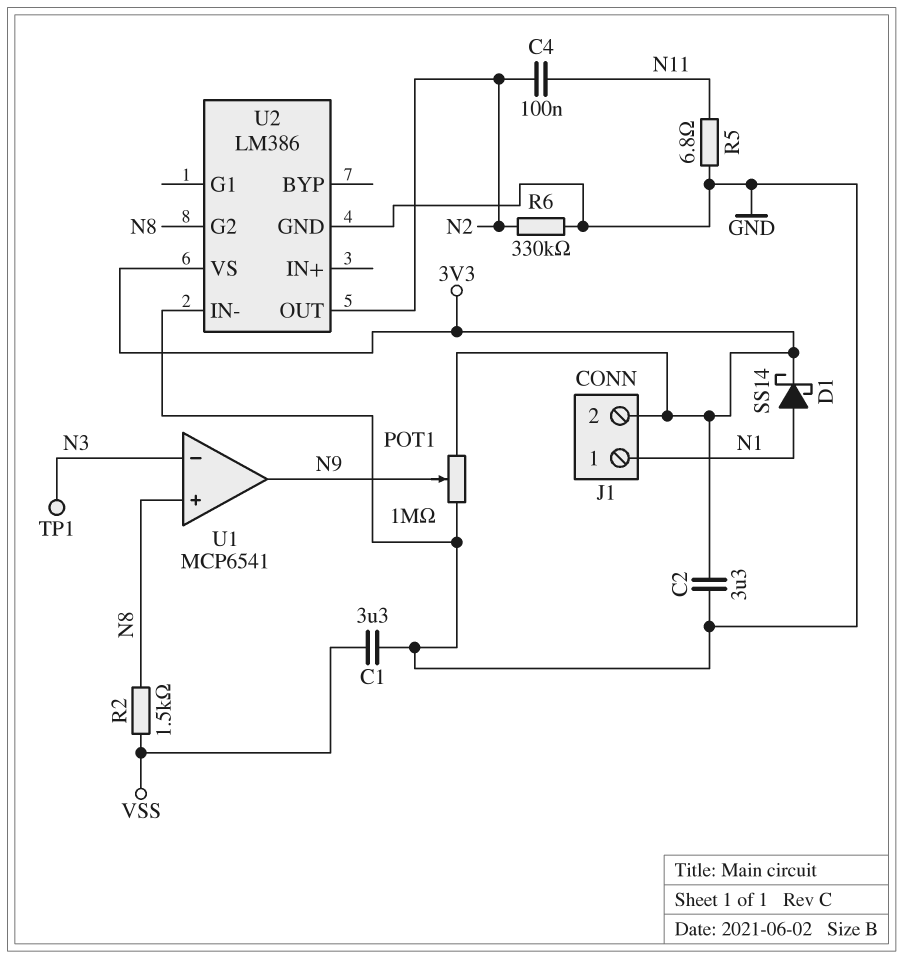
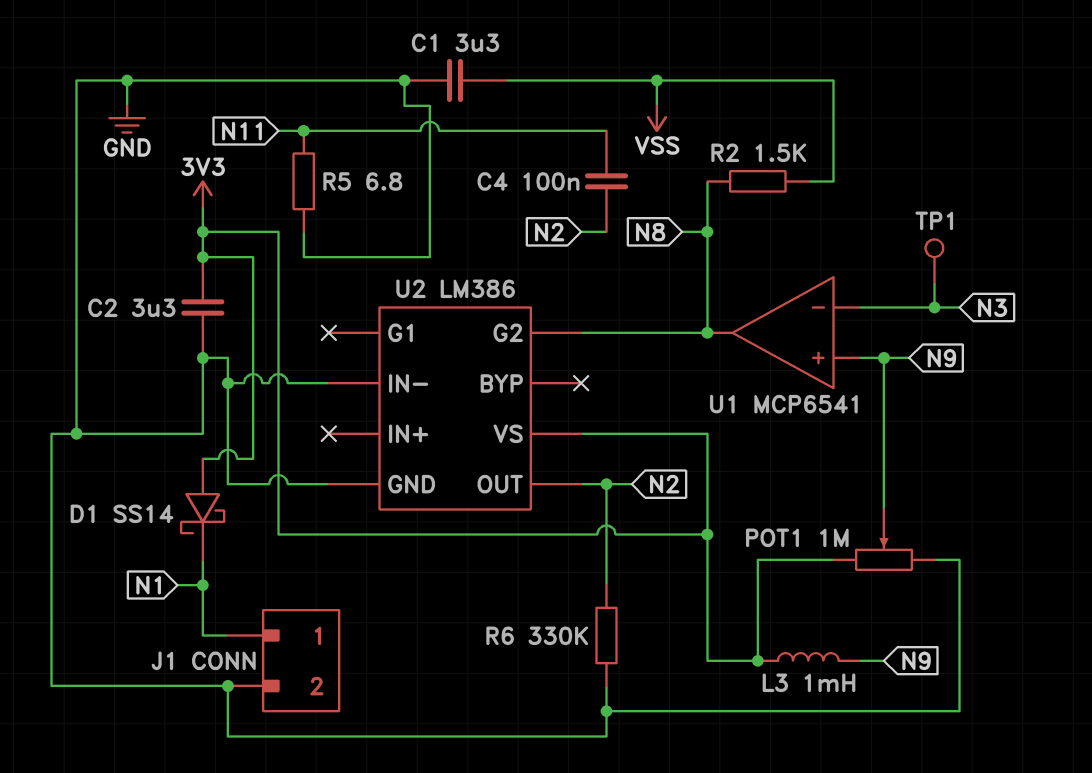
D1: schottky SS14 (A N1, K 3V3) -> schottky SS14 (A 3V3, K N1)
J1 pin 2: 3V3 -> GND
L3: none -> 1mH (3V3, N9)
U1 pin in+: N8 -> N9
U1 pin out: N9 -> N8

